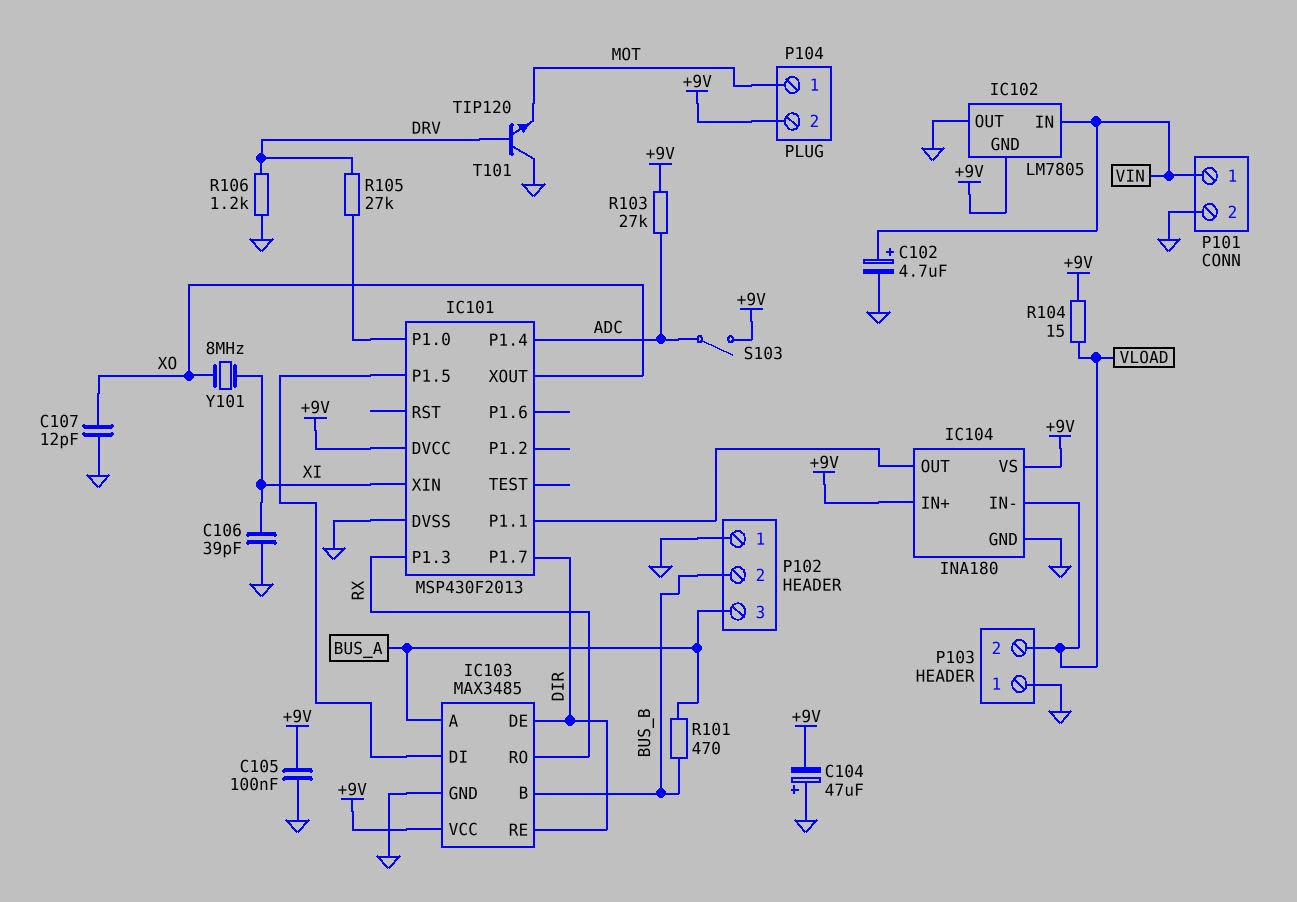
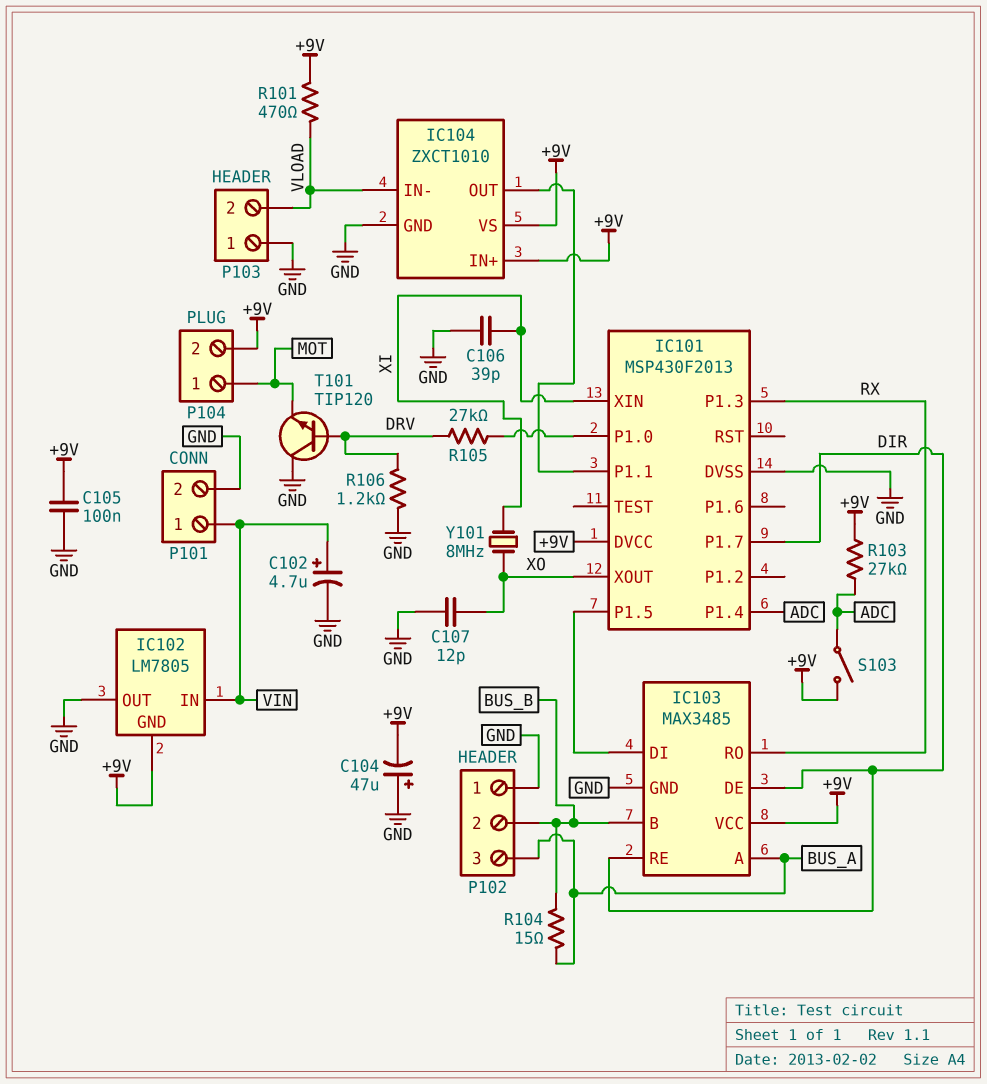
IC104: INA180 -> ZXCT1010
R101: 470 (BUS_A, BUS_B) -> 470 (+9V, VLOAD)
R104: 15 (+9V, VLOAD) -> 15 (BUS_A, BUS_B)

